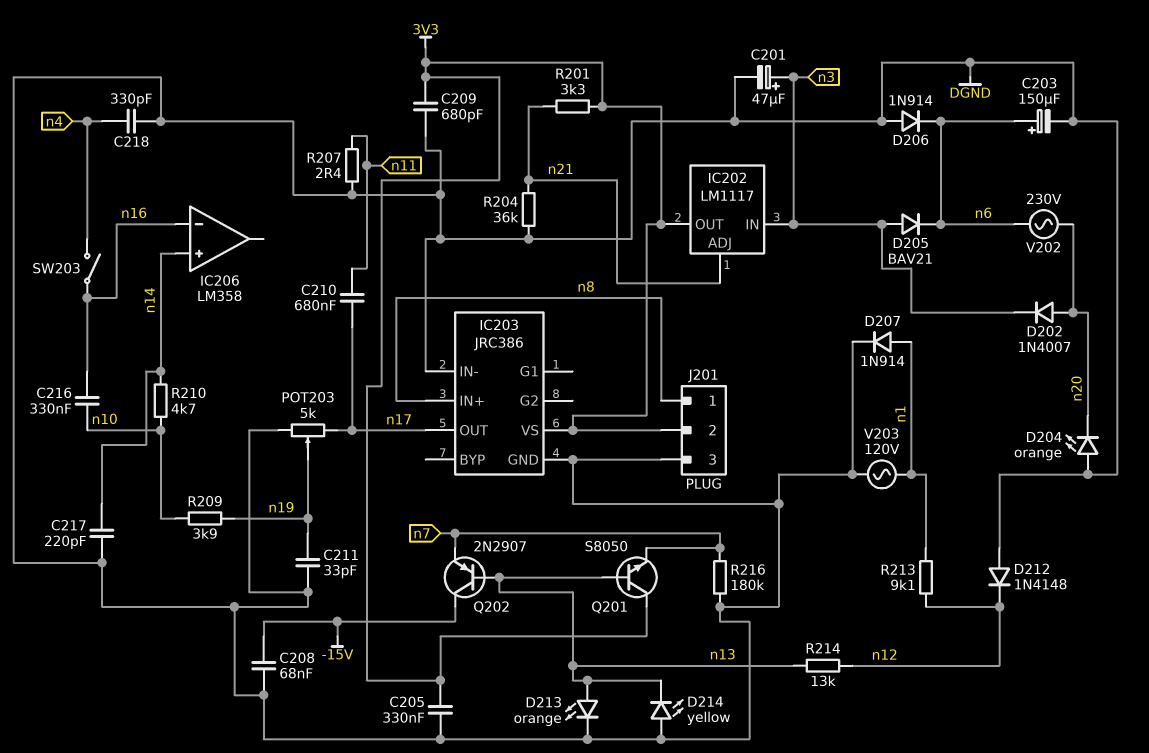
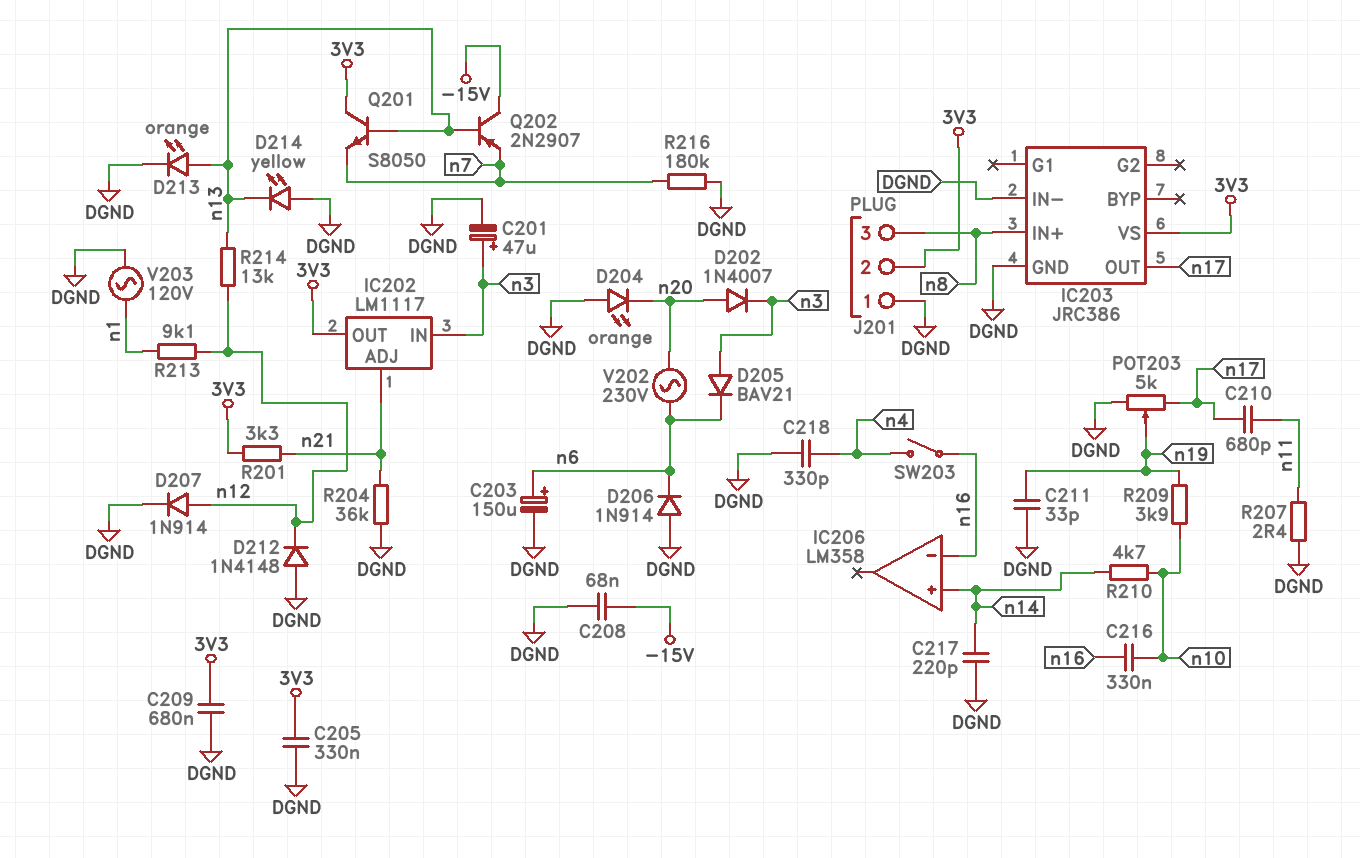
C209: 680pF (3V3, DGND) -> 680nF (3V3, DGND)
C210: 680nF (n11, n17) -> 680pF (n11, n17)
D207: diode 1N914 (A n1, K DGND) -> diode 1N914 (A n12, K DGND)
J201 pin 1: n8 -> DGND
J201 pin 3: DGND -> n8

